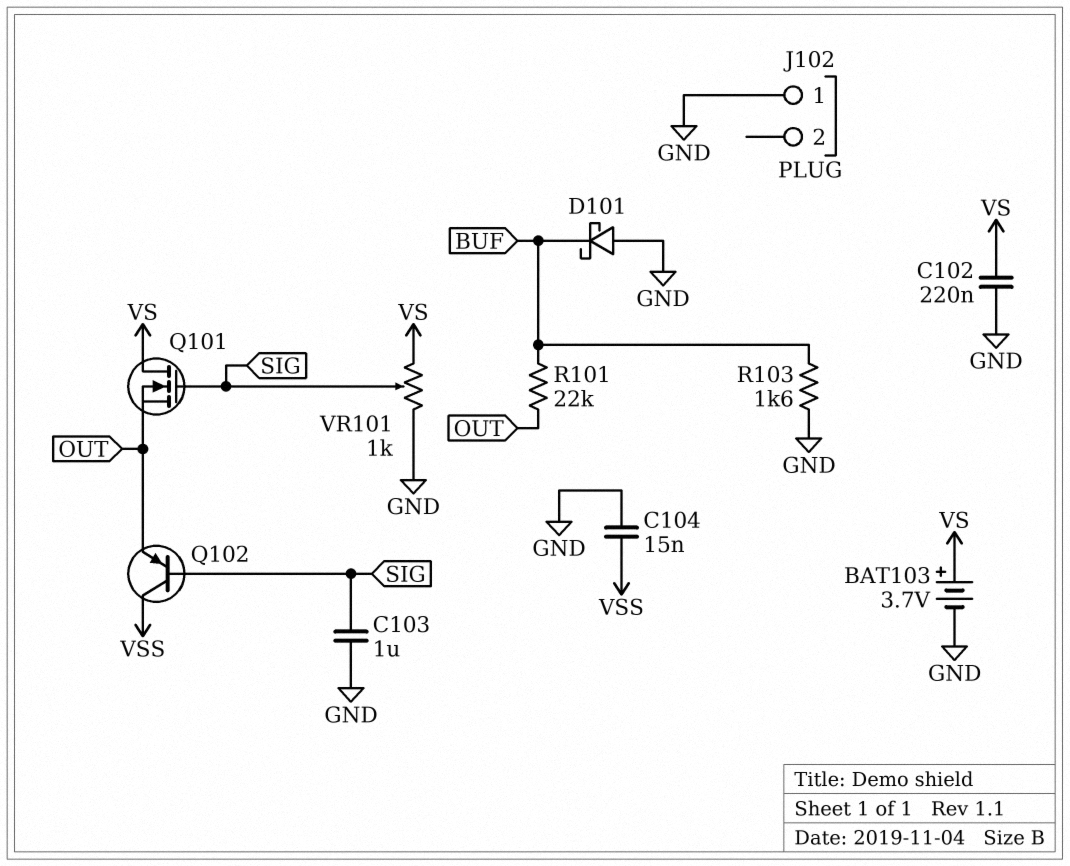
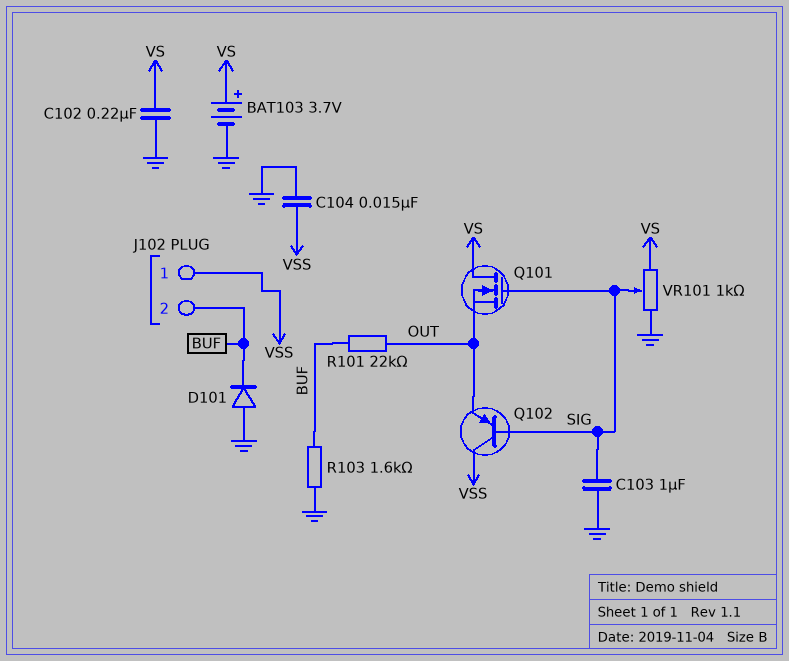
D101: schottky (A GND, K BUF) -> diode (A GND, K BUF)
J102 pin 1: GND -> VSS
J102 pin 2: none -> BUF

